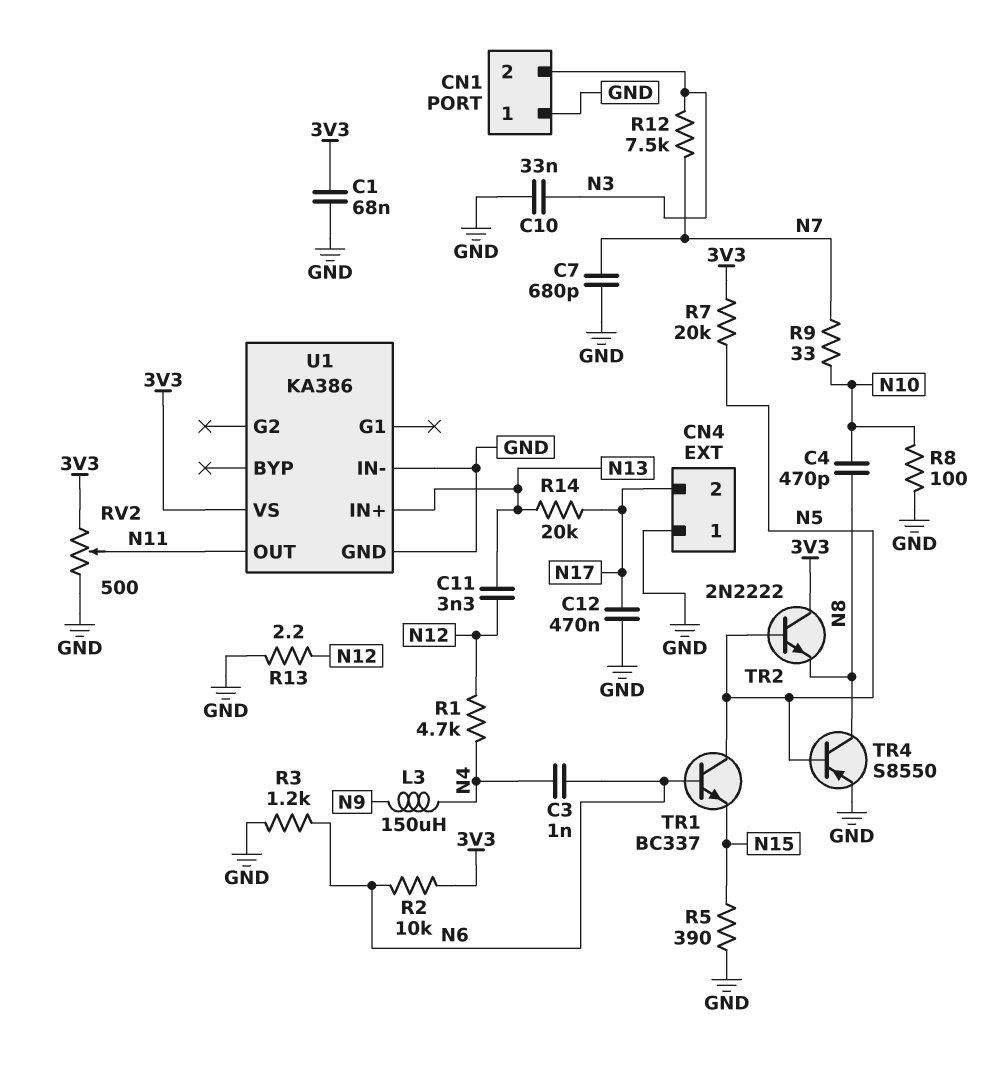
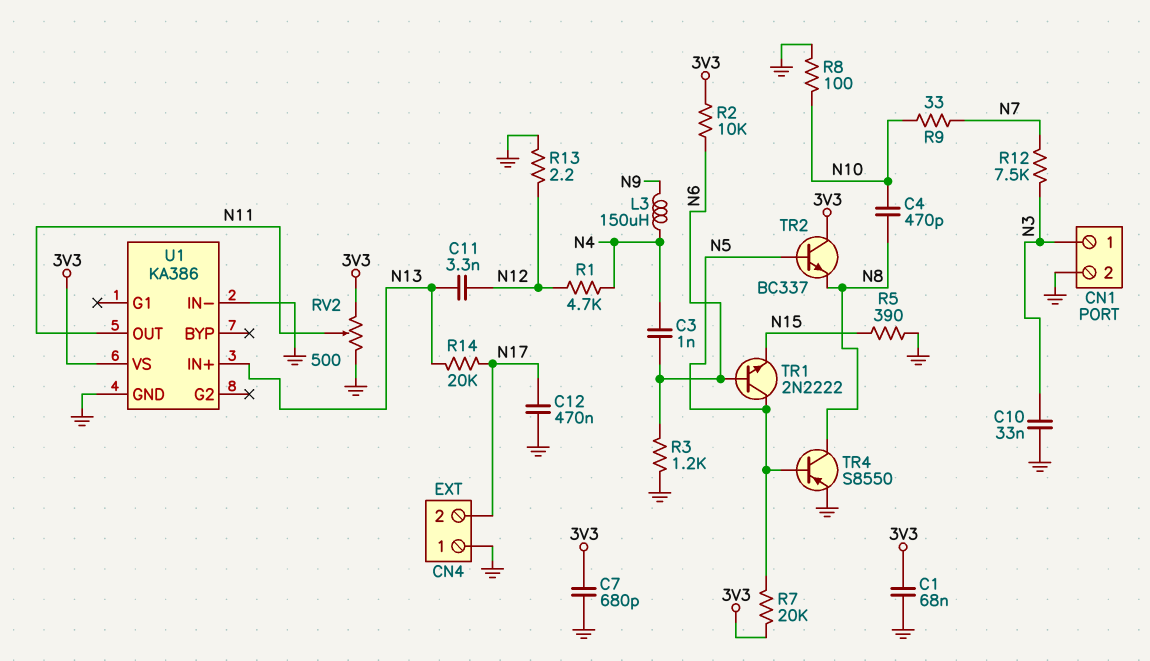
C7: 680pF (GND, N7) -> 680pF (3V3, GND)
CN1 pin 1: GND -> N3
CN1 pin 2: N3 -> GND
TR1: NPN BC337 (B N6, C N5, E N15) -> NPN 2N2222 (B N6, C N5, E N15)
TR2: NPN 2N2222 (B N5, C 3V3, E N8) -> NPN BC337 (B N5, C 3V3, E N8)

